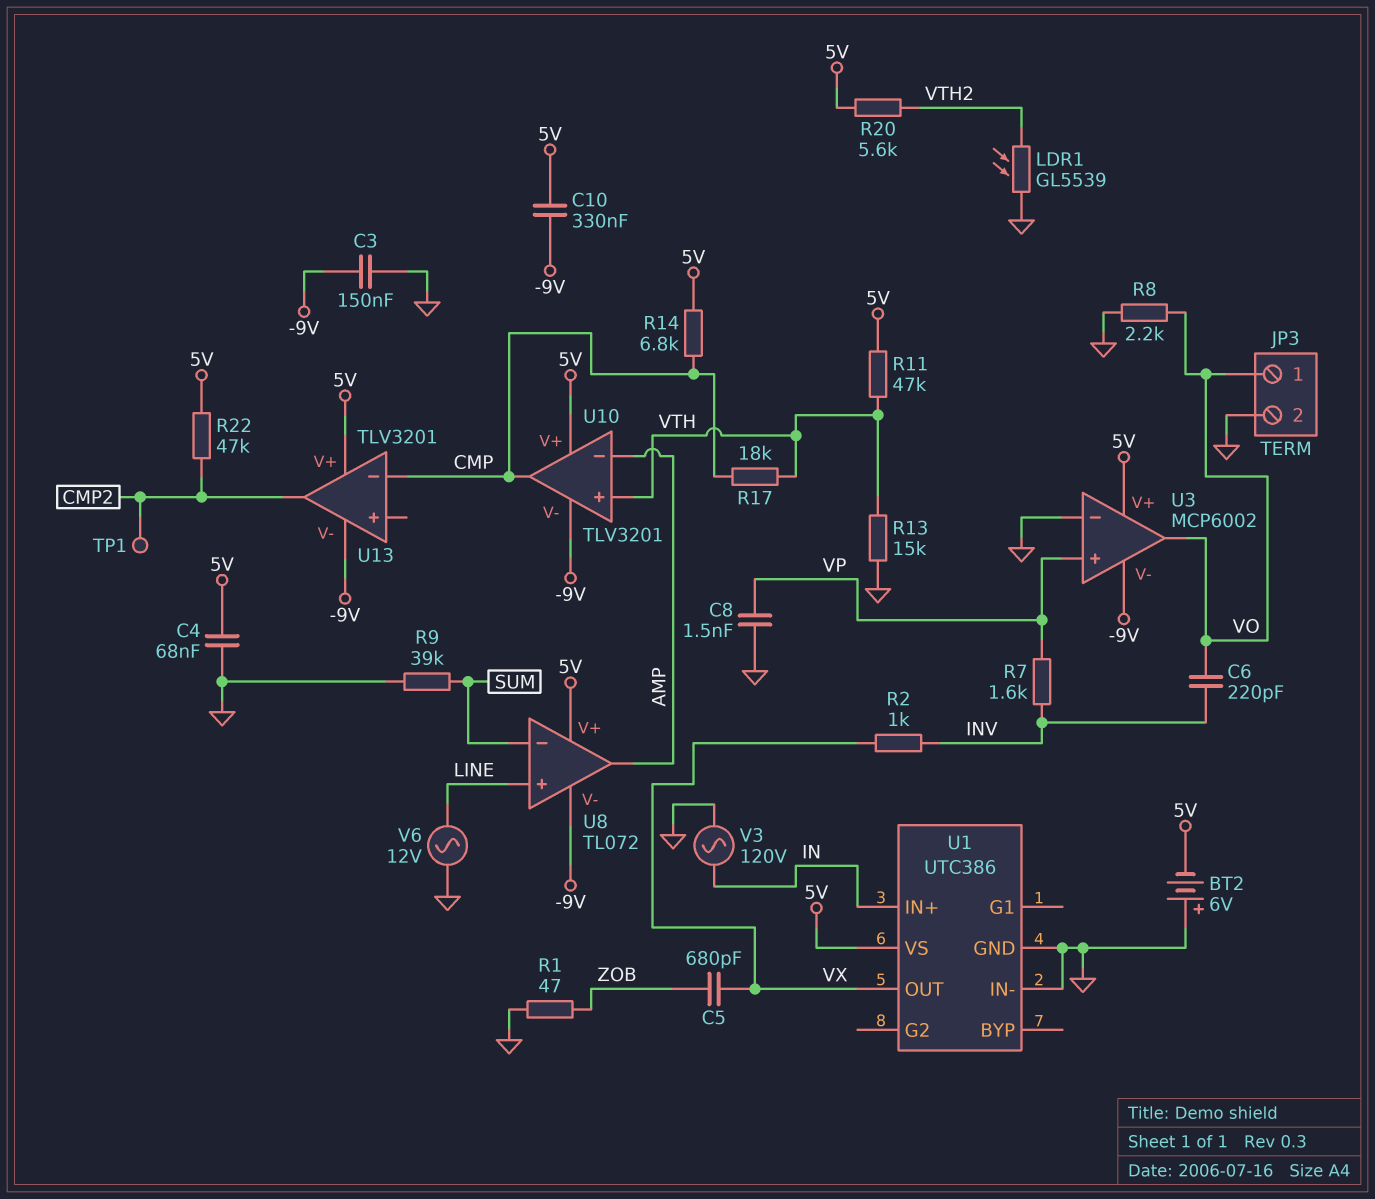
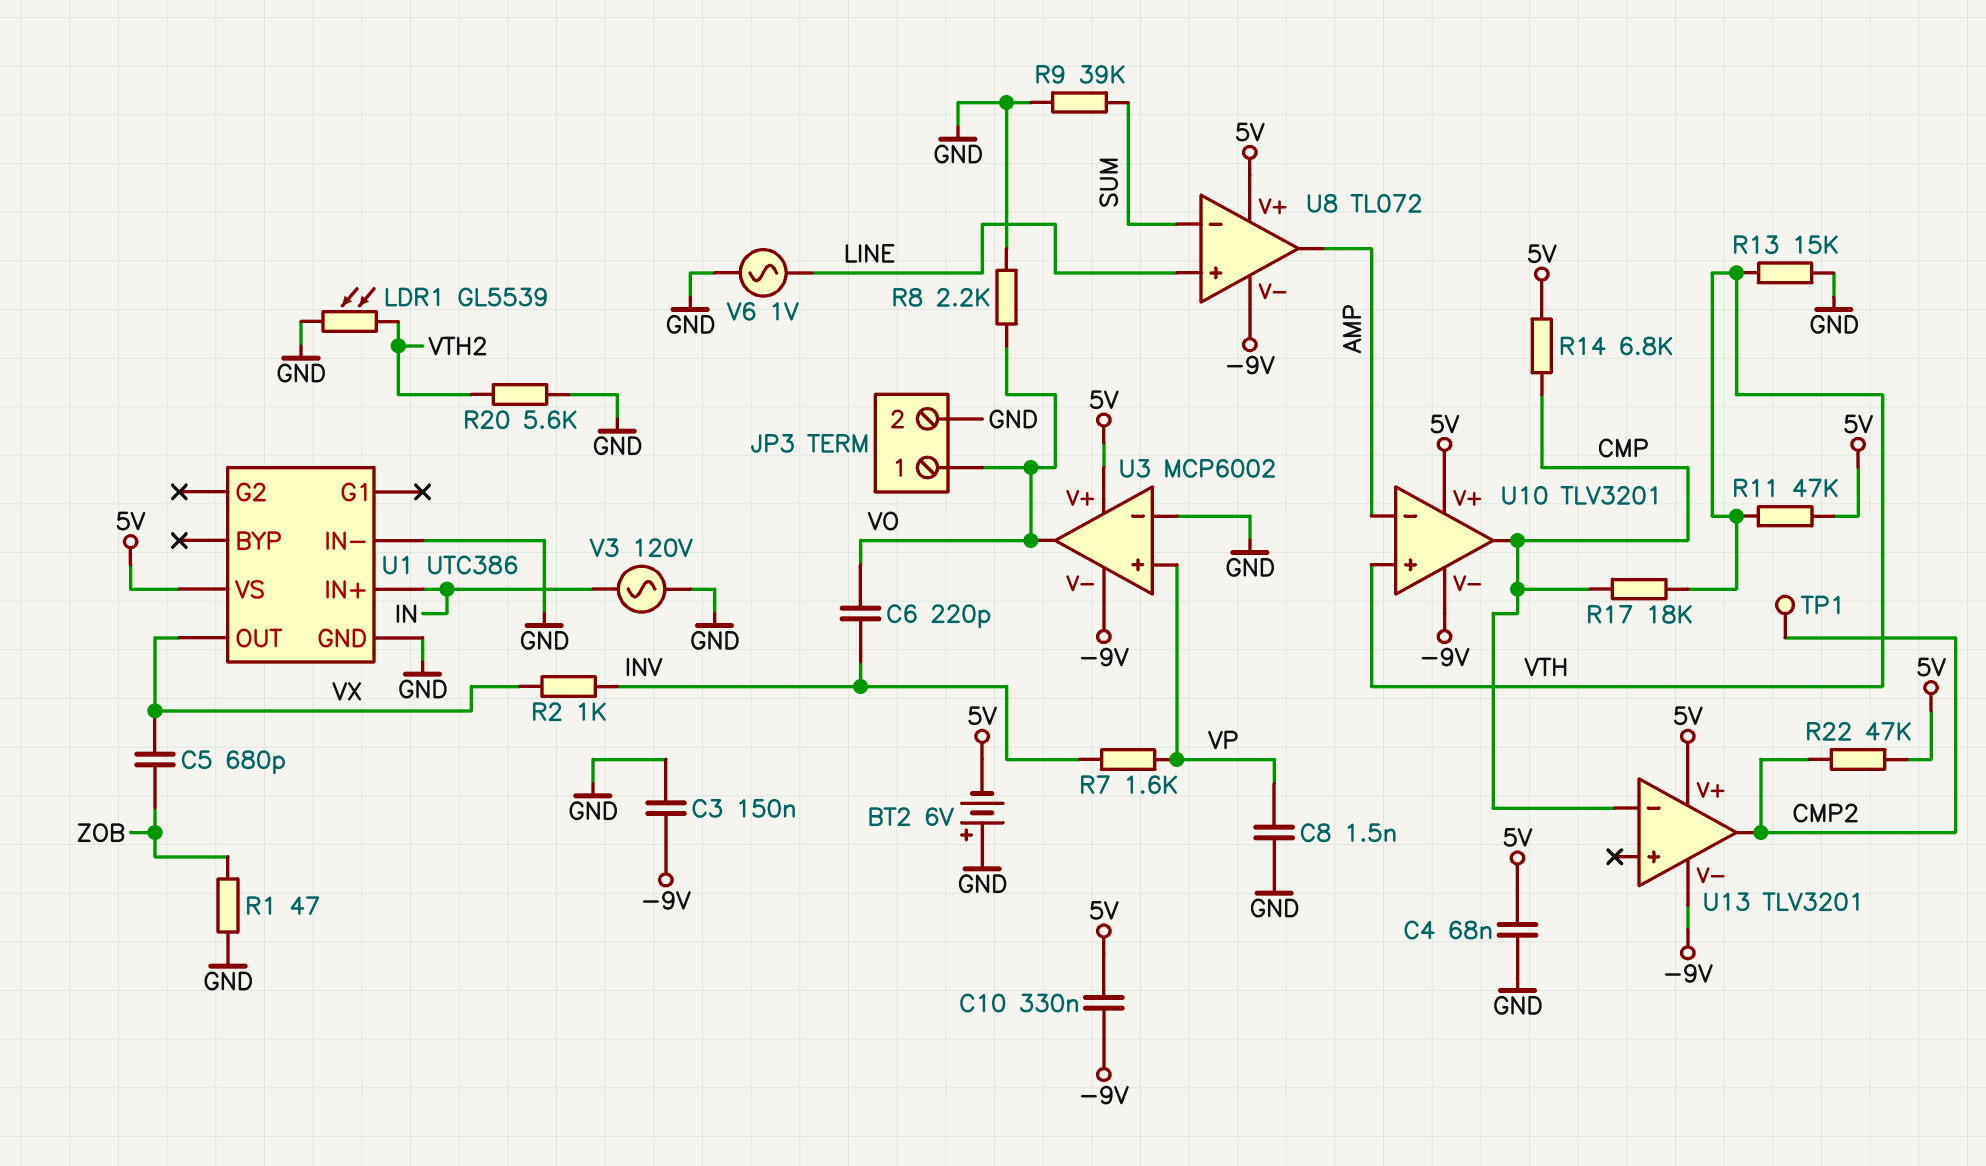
R20: 5.6k (5V, VTH2) -> 5.6k (GND, VTH2)
V6: AC 12V (GND, LINE) -> AC 1V (GND, LINE)

